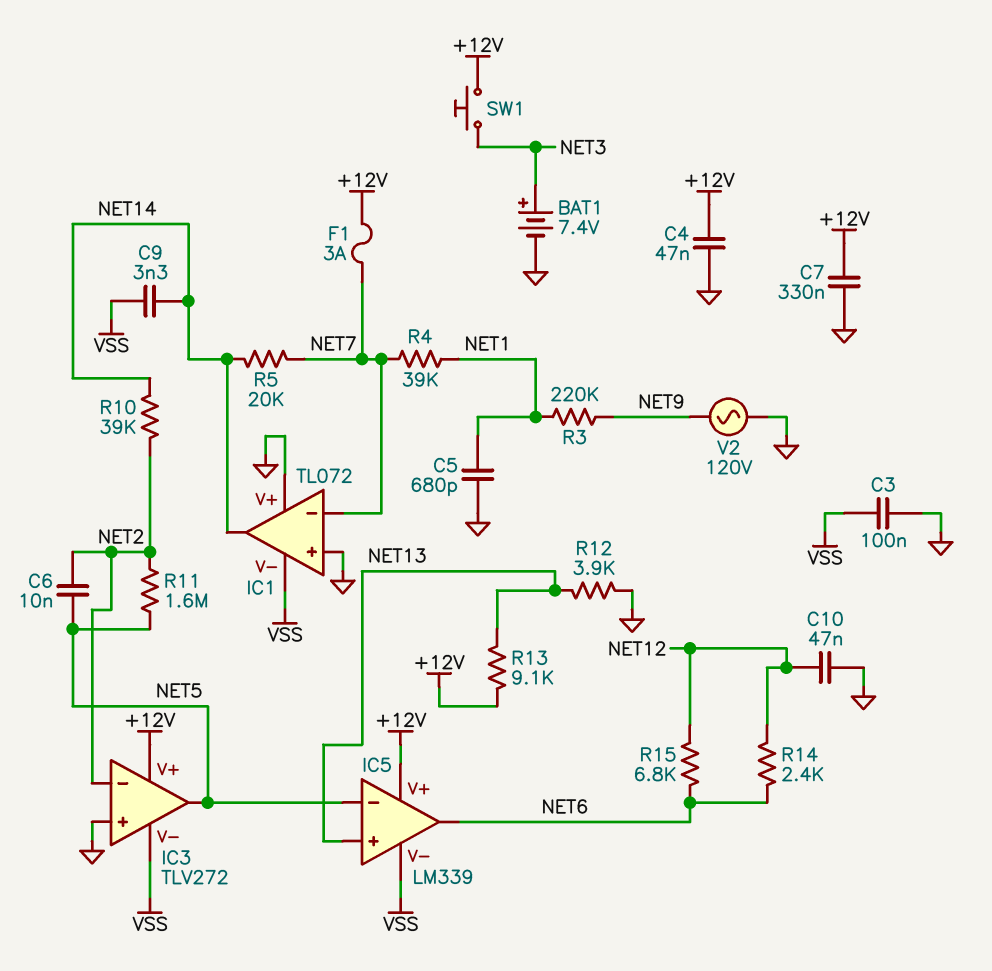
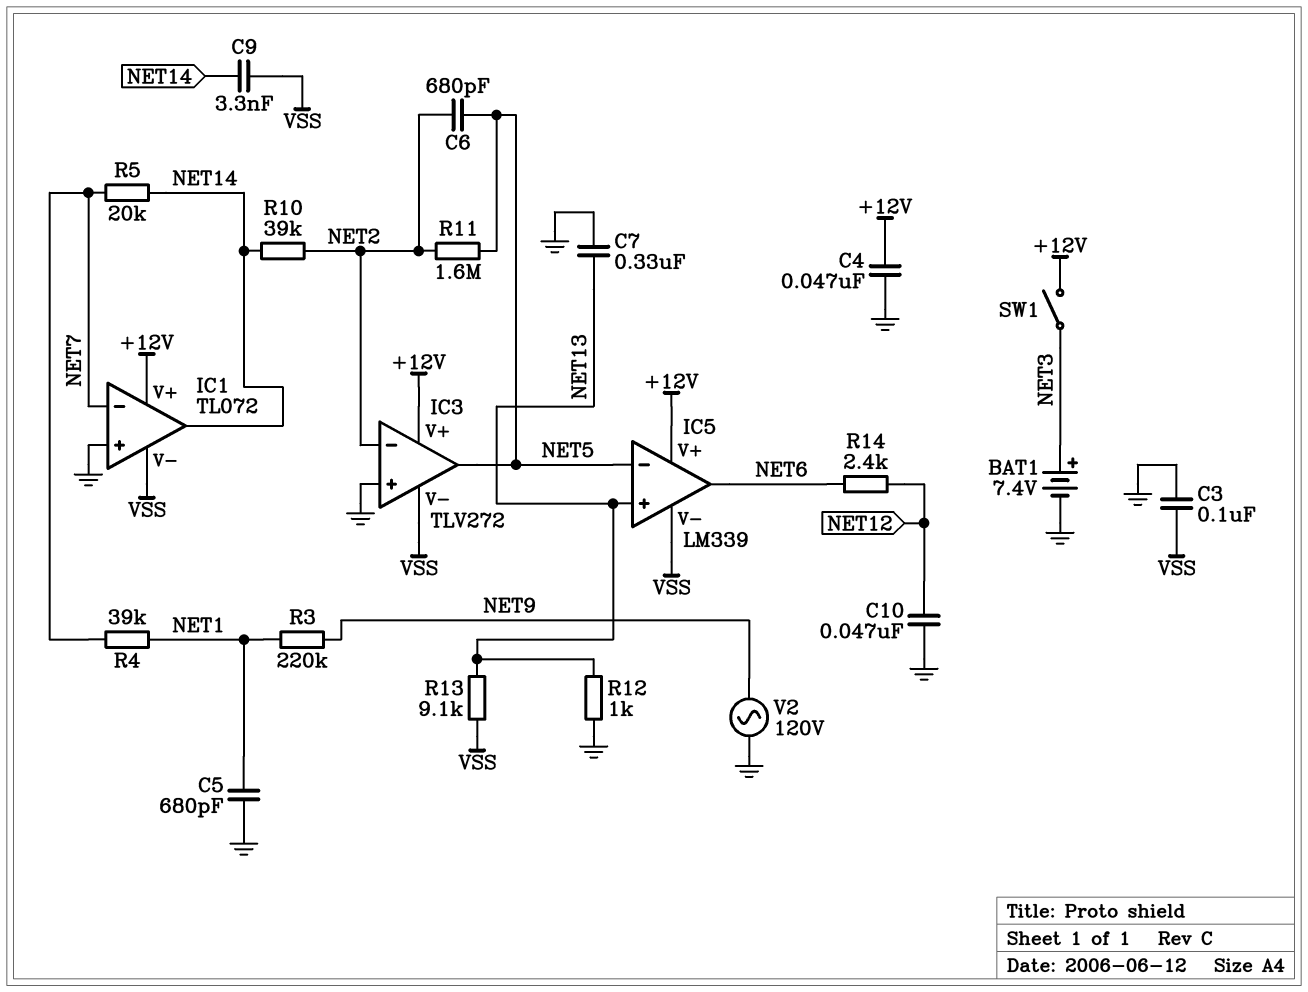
C6: 10nF (NET2, NET5) -> 680pF (NET2, NET5)
C7: 330nF (+12V, GND) -> 330nF (GND, NET13)
F1: 3A (+12V, NET7) -> none
IC1 pin V+: GND -> +12V
R12: 3.9k (GND, NET13) -> 1k (GND, NET13)
R13: 9.1k (+12V, NET13) -> 9.1k (NET13, VSS)
R15: 6.8k (NET6, NET12) -> none
SW1: button (+12V, NET3) -> switch (+12V, NET3)

